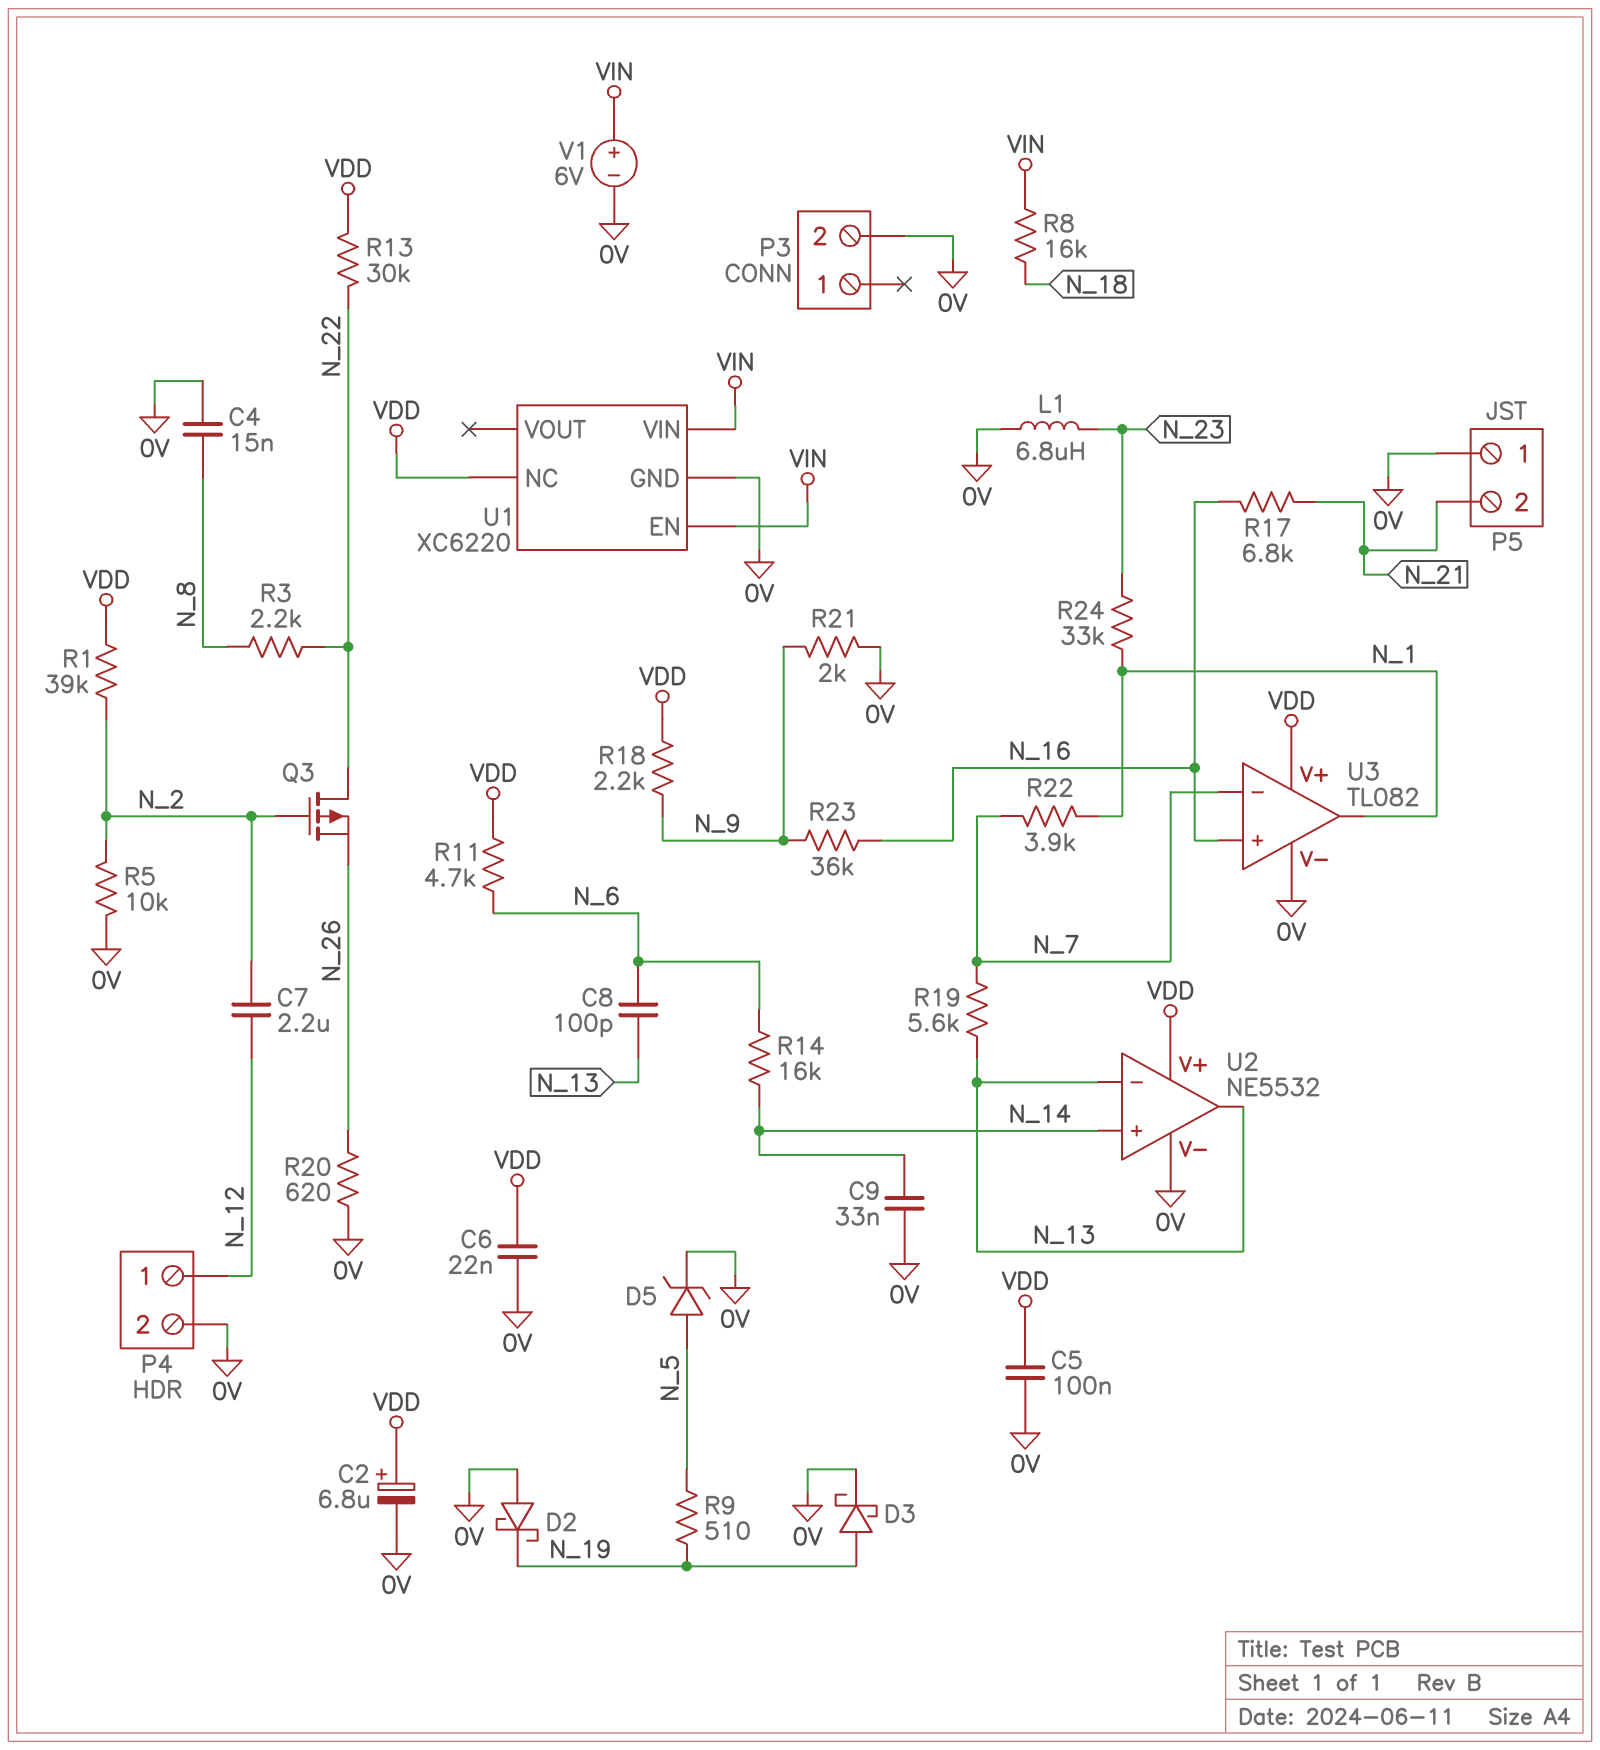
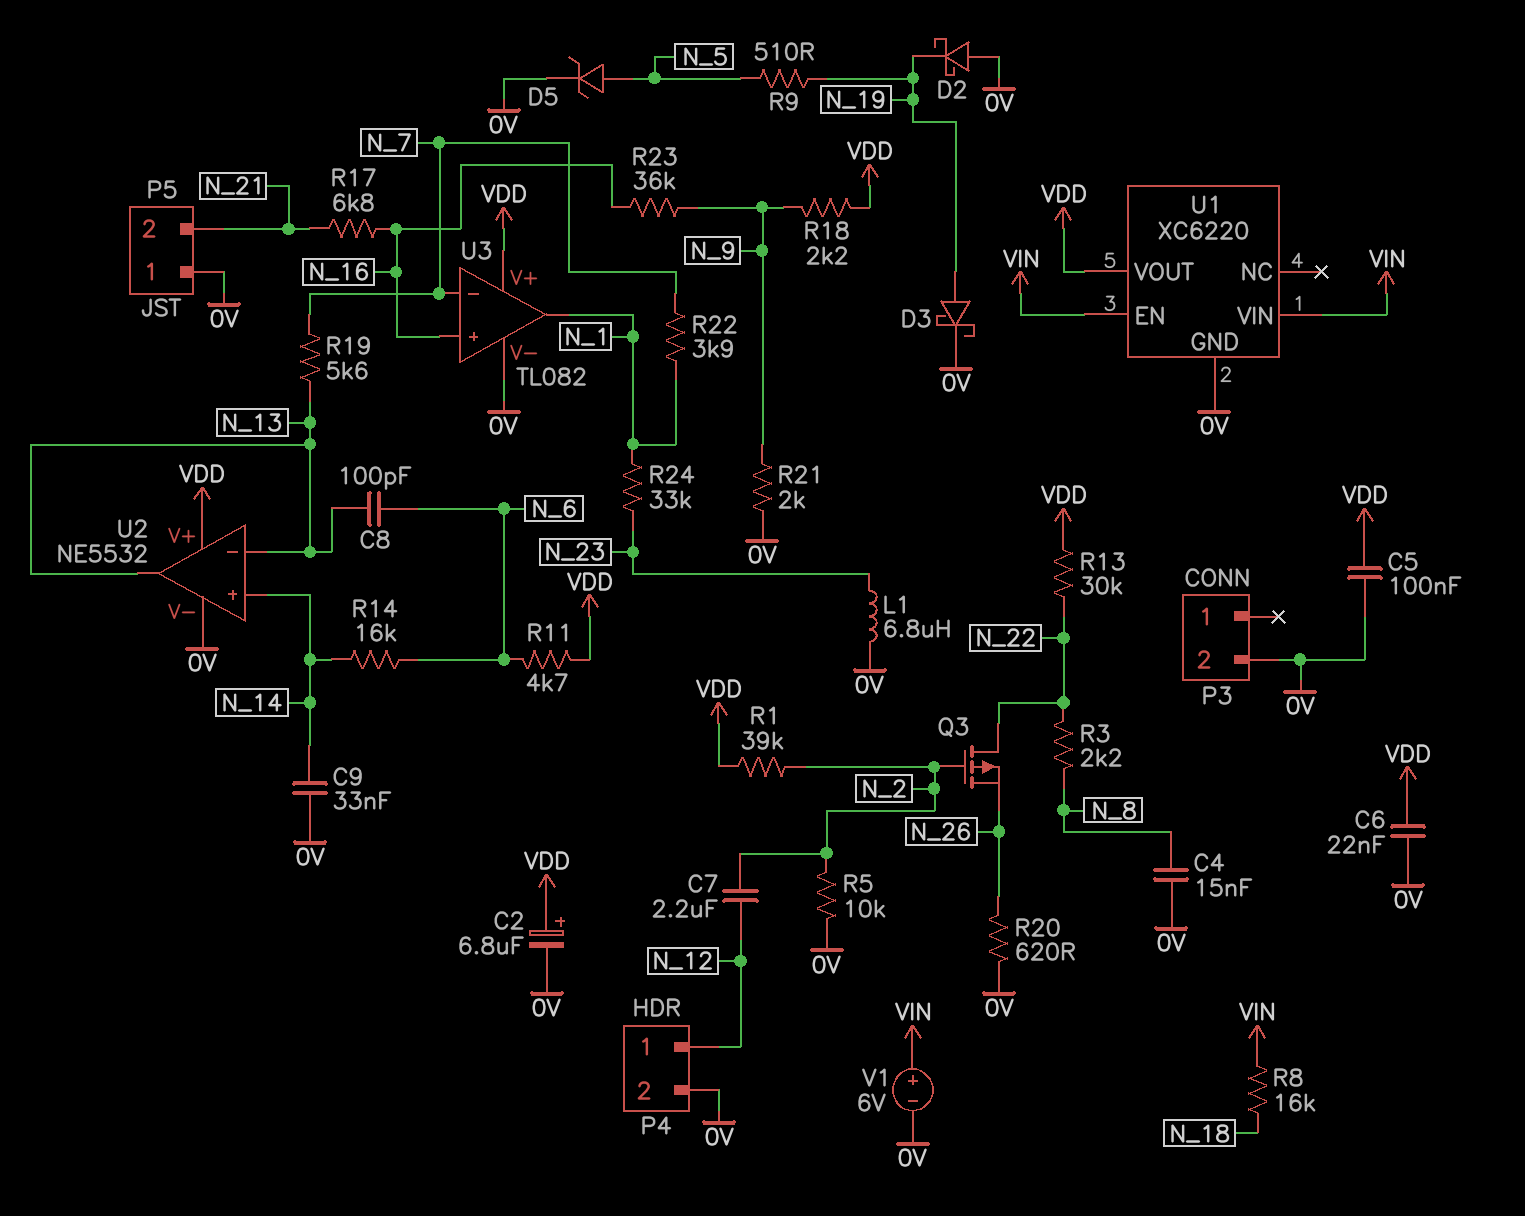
U1 pin NC: VDD -> none
U1 pin VOUT: none -> VDD

